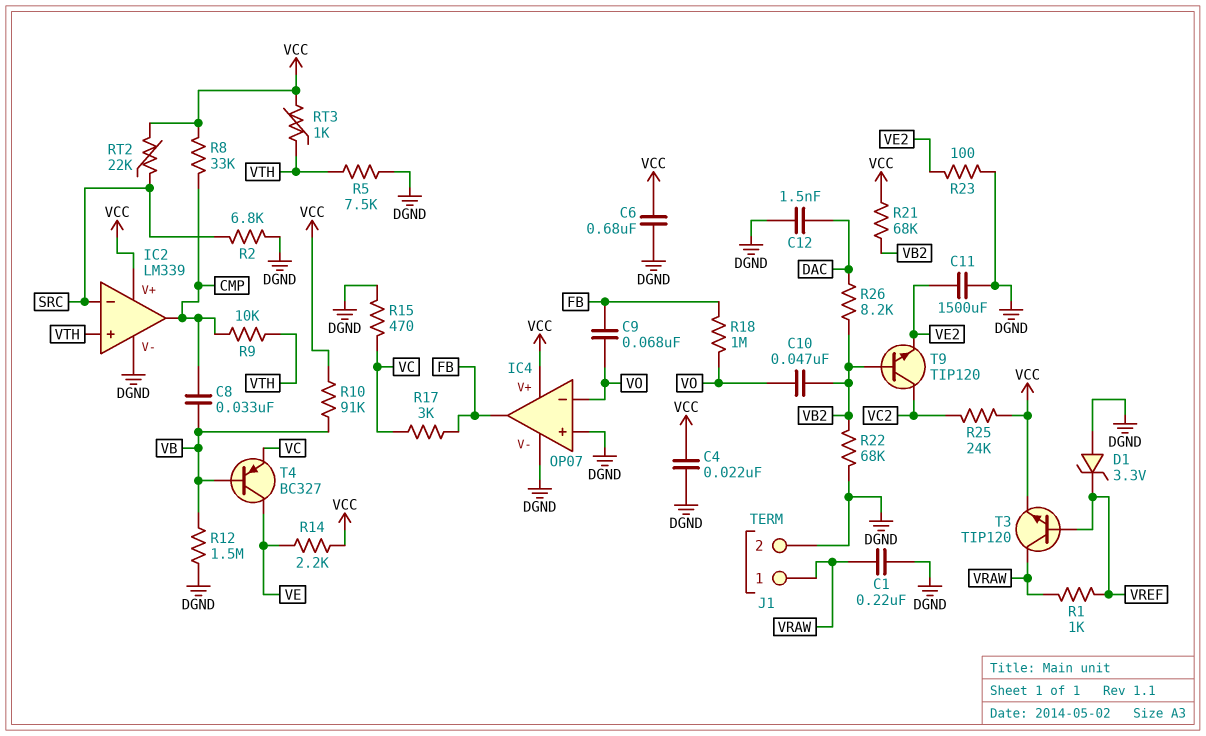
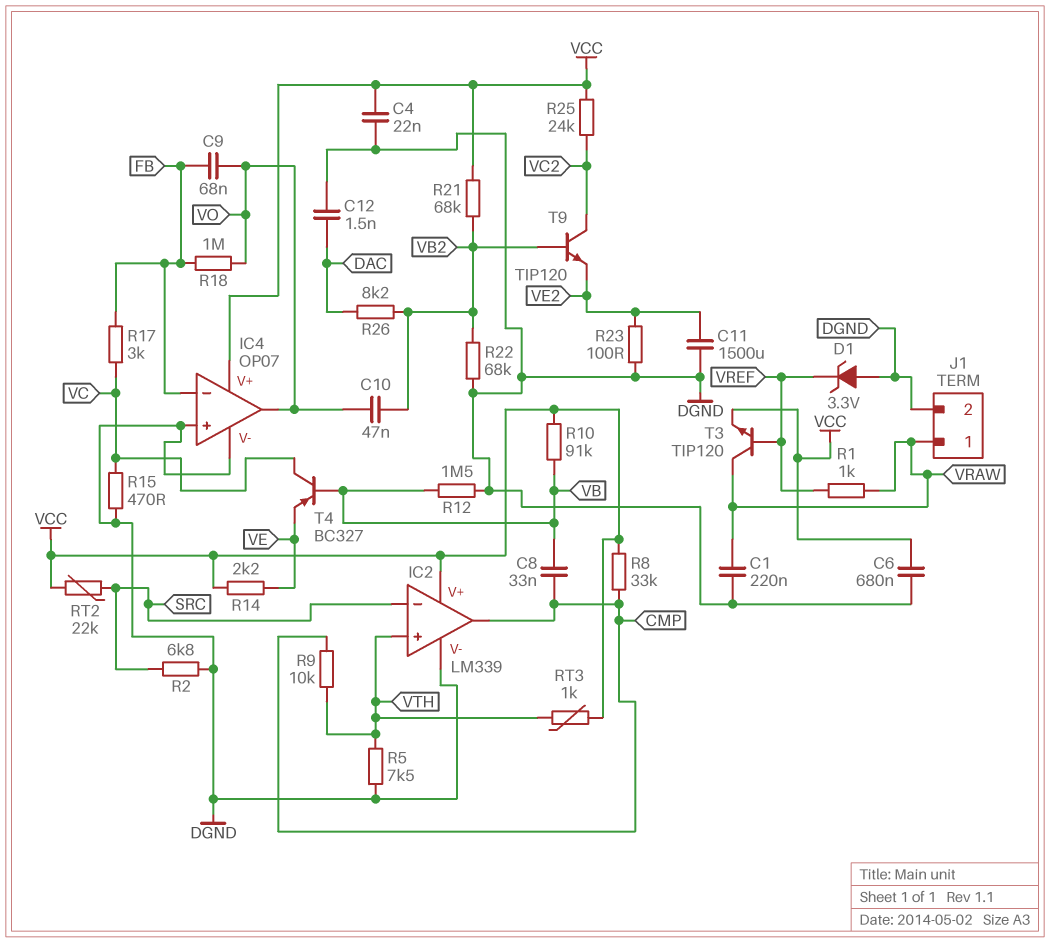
IC4 pin in-: VO -> FB
IC4 pin out: FB -> VO
T4: PNP BC327 (B VB, C VE, E VC) -> PNP BC327 (B VB, C VC, E VE)

